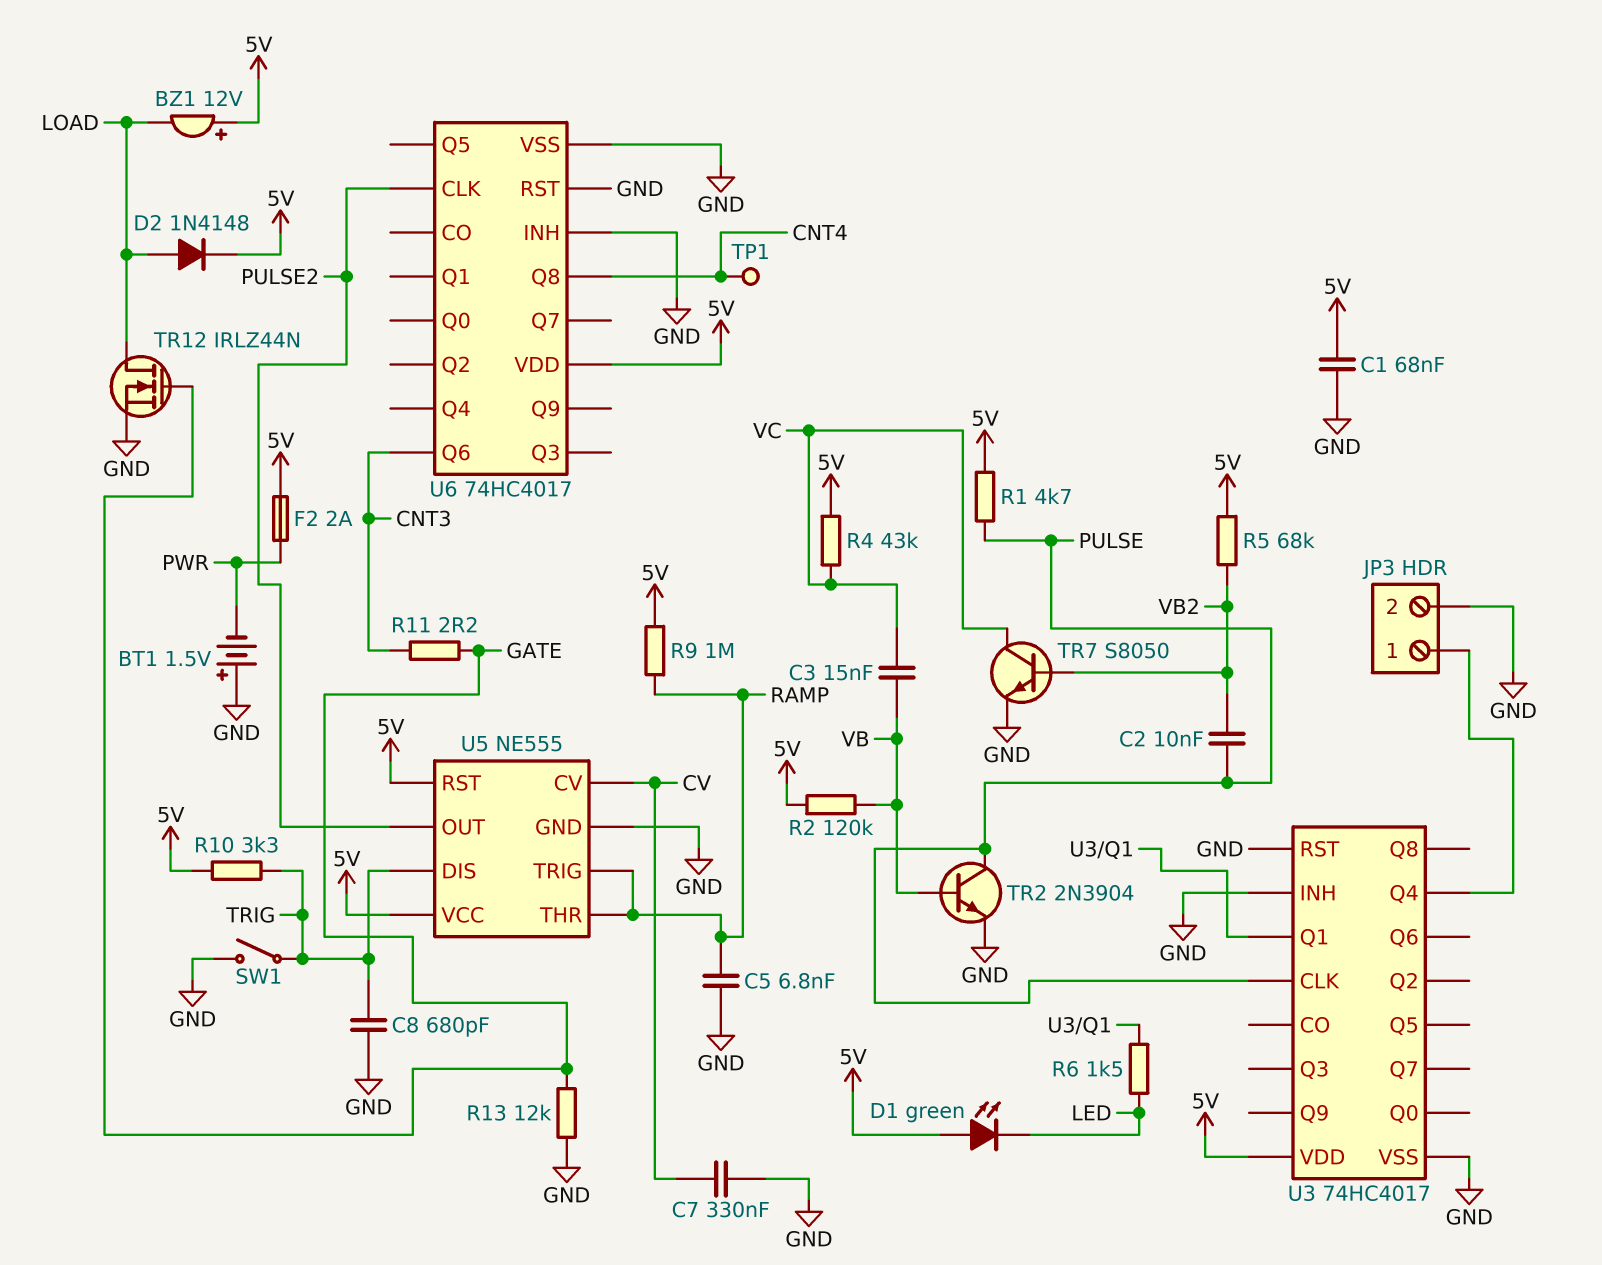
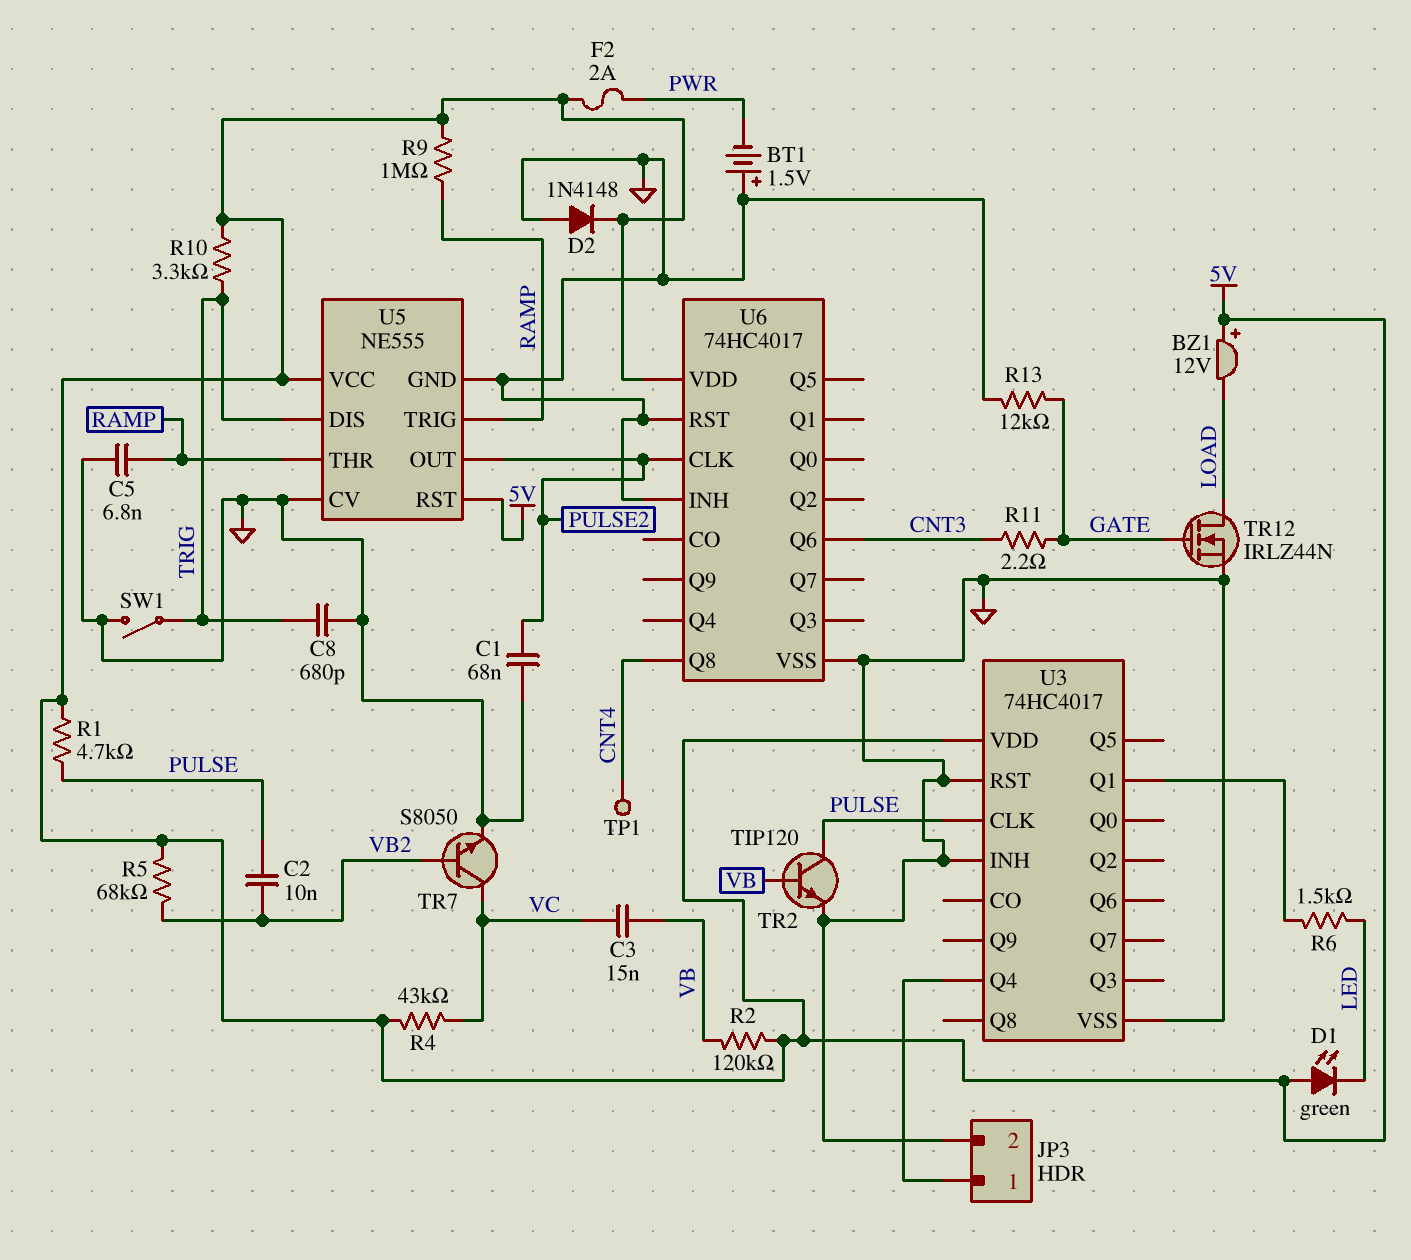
C1: 68nF (5V, GND) -> 68nF (GND, PULSE2)
C7: 330nF (CV, GND) -> none
D2: diode 1N4148 (A LOAD, K 5V) -> diode 1N4148 (A GND, K 5V)
TR2: NPN 2N3904 (B VB, C PULSE, E GND) -> NPN TIP120 (B VB, C PULSE, E GND)
U5 pin CV: CV -> GND

